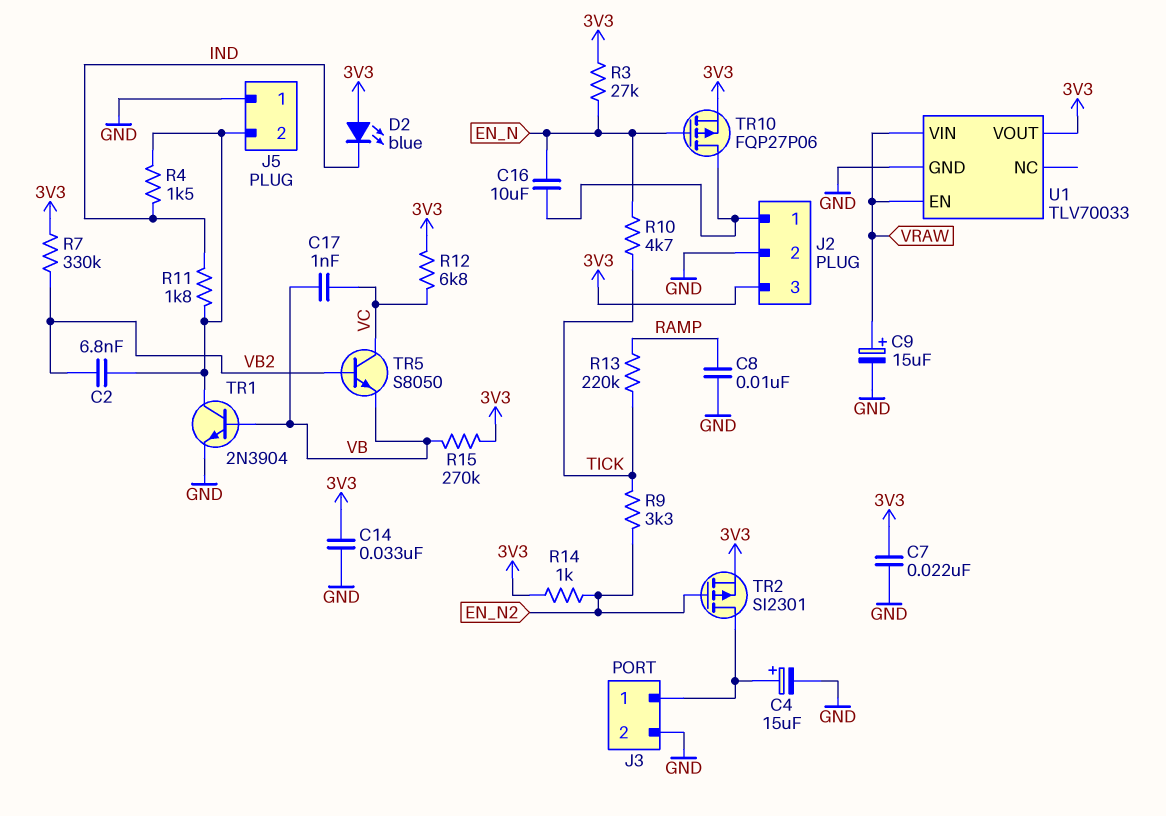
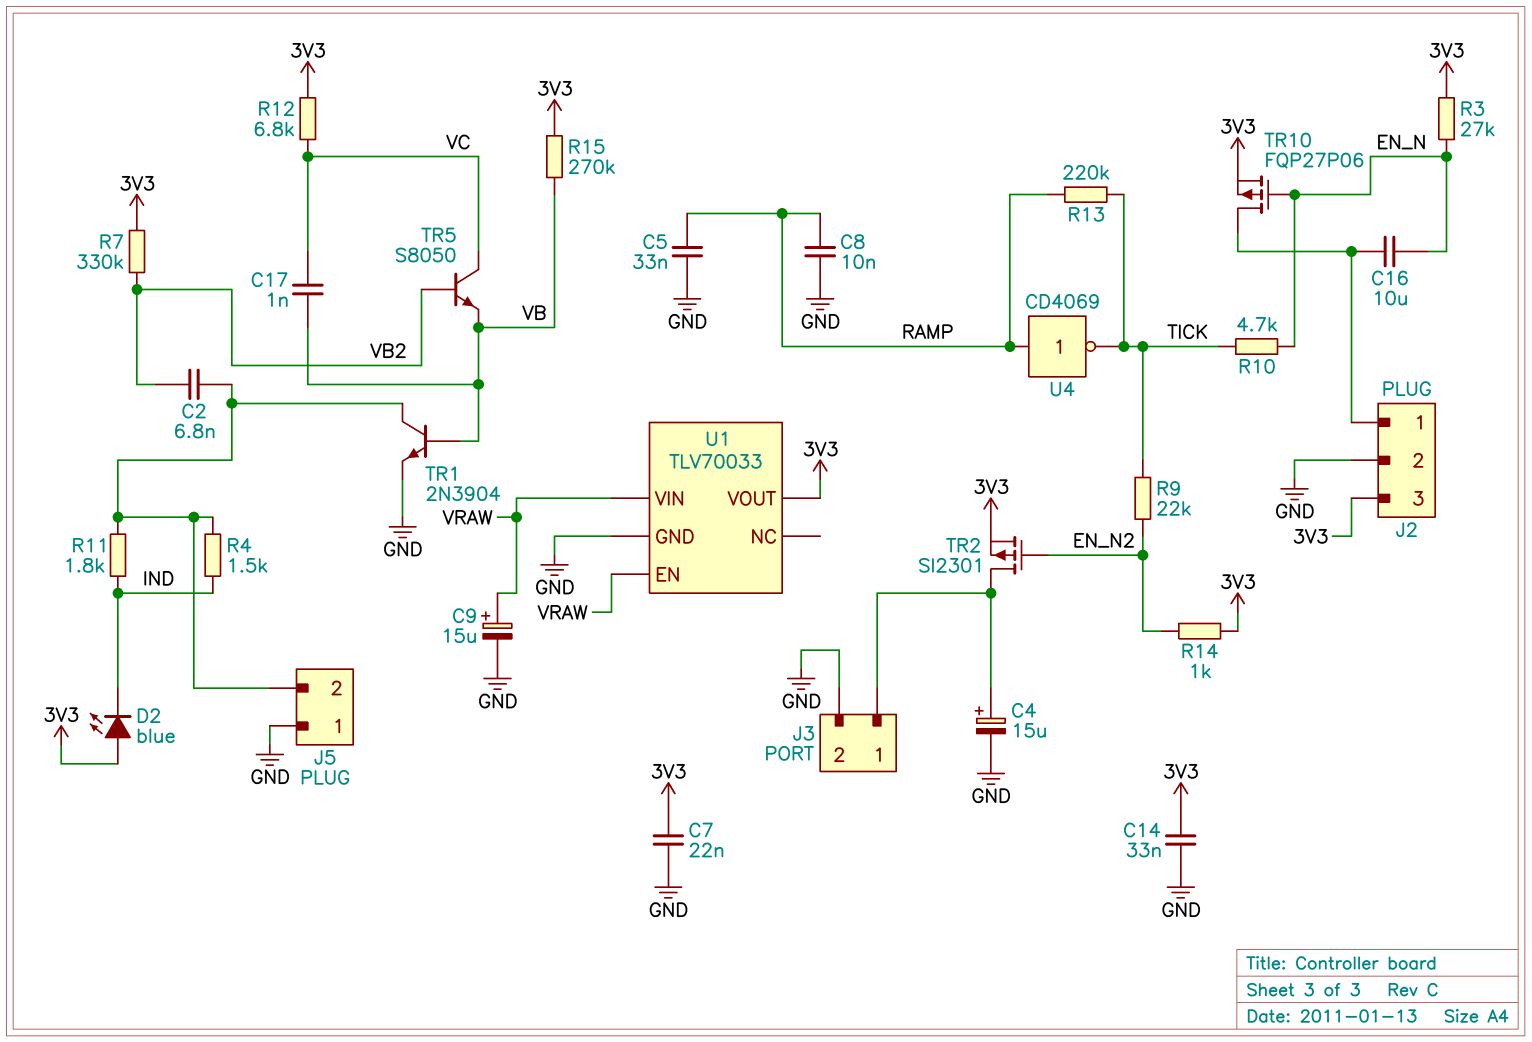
C5: none -> 33nF (GND, RAMP)
R9: 3.3k (EN_N2, TICK) -> 22k (EN_N2, TICK)
U4: none -> NOT CD4069 (in RAMP, out TICK)

